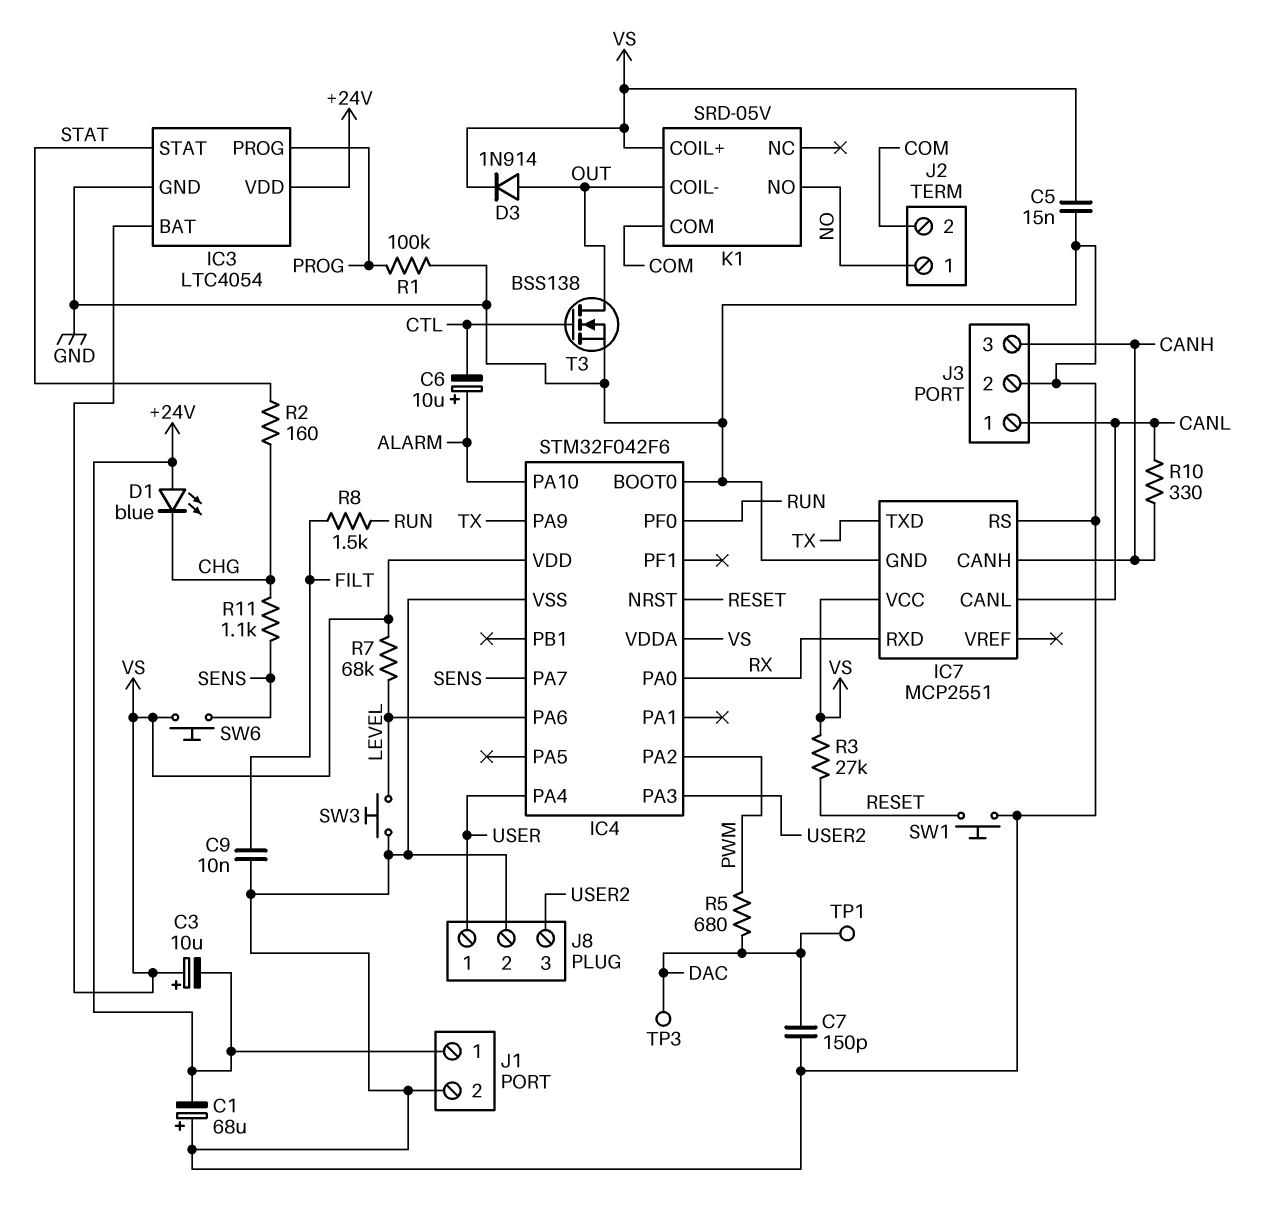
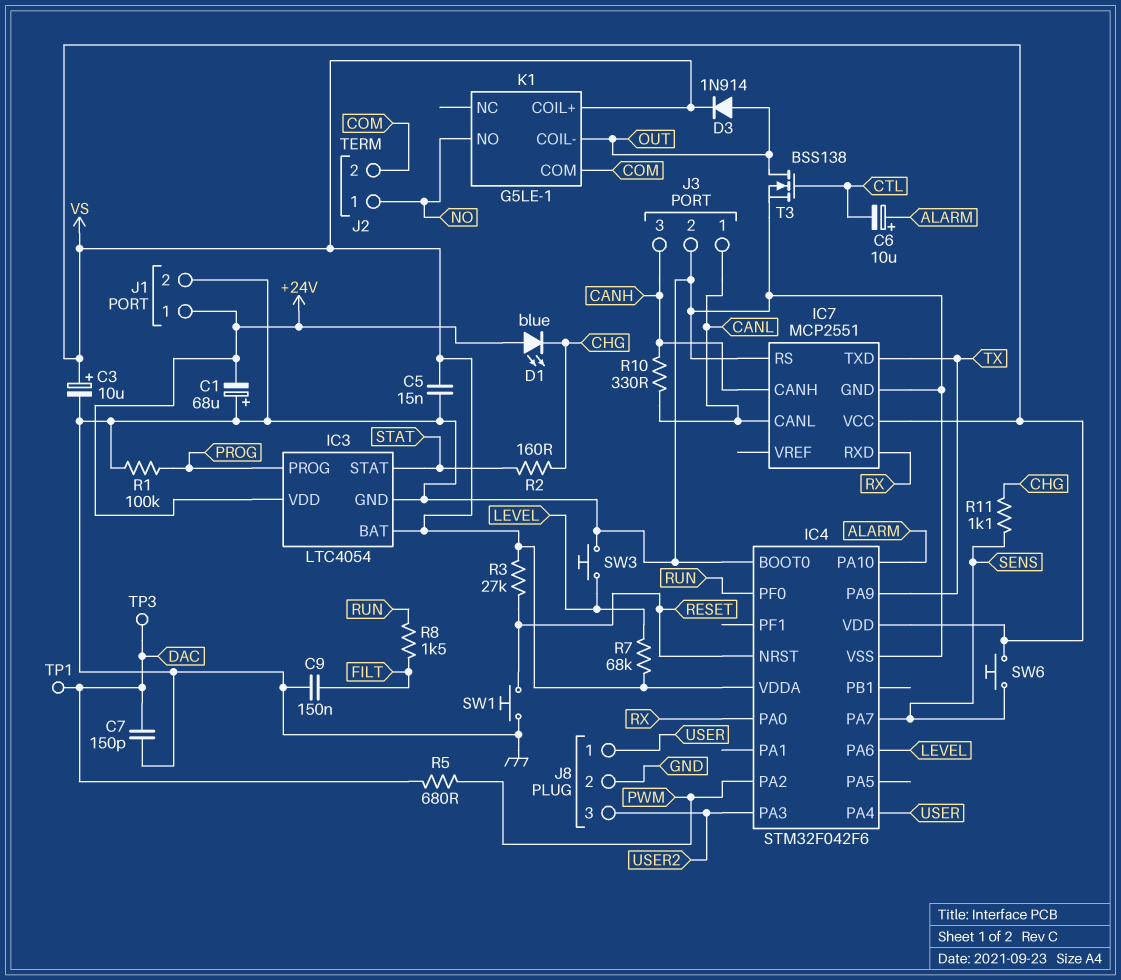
C3: 10uF (plus VS, minus +24V) -> 10uF (plus VS, minus GND)
C9: 10nF (FILT, GND) -> 150nF (FILT, GND)
K1: SRD-05V -> G5LE-1

